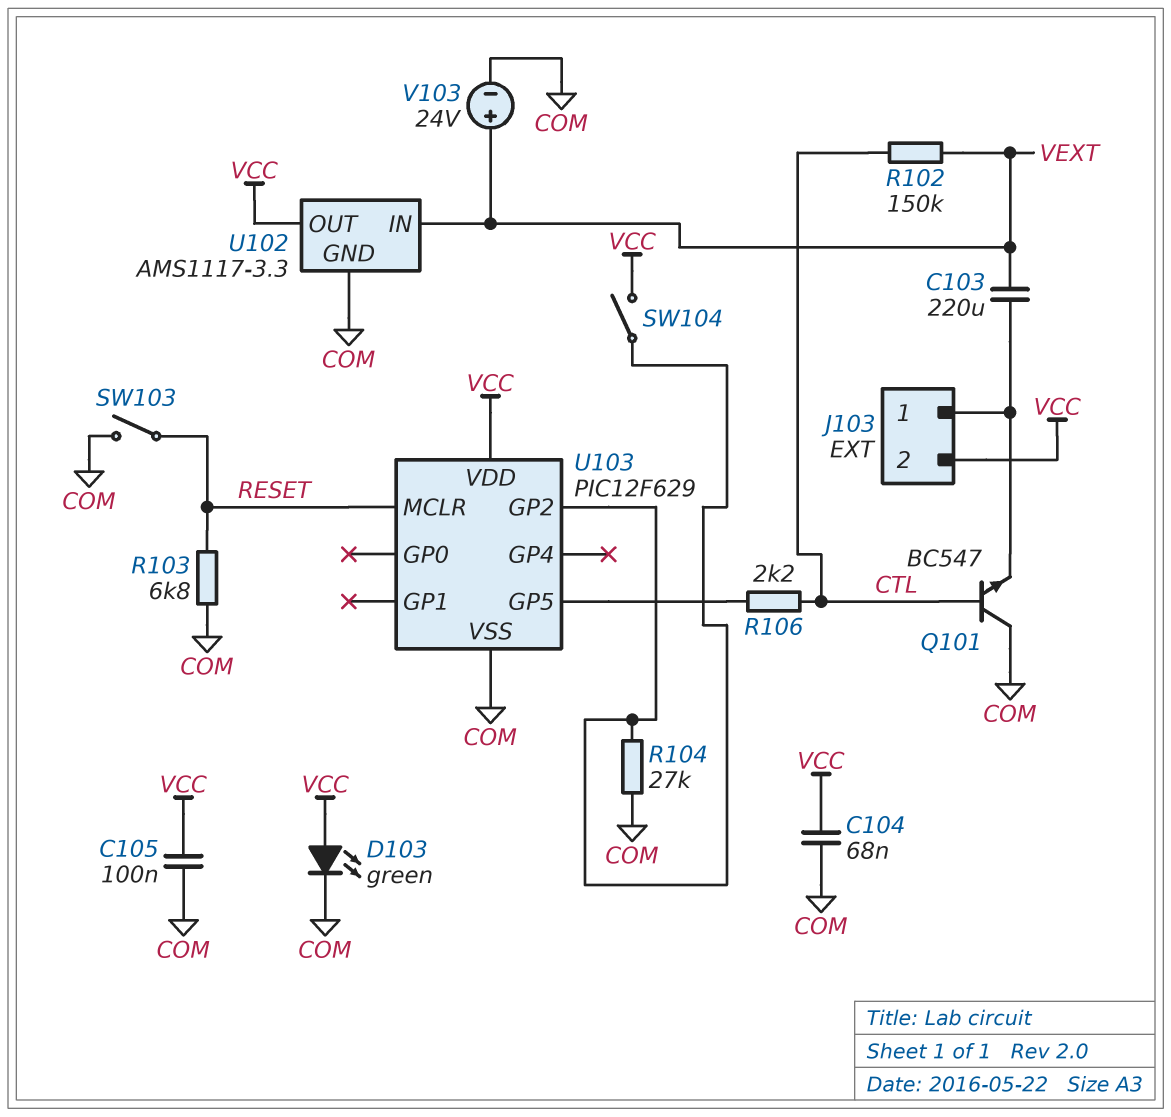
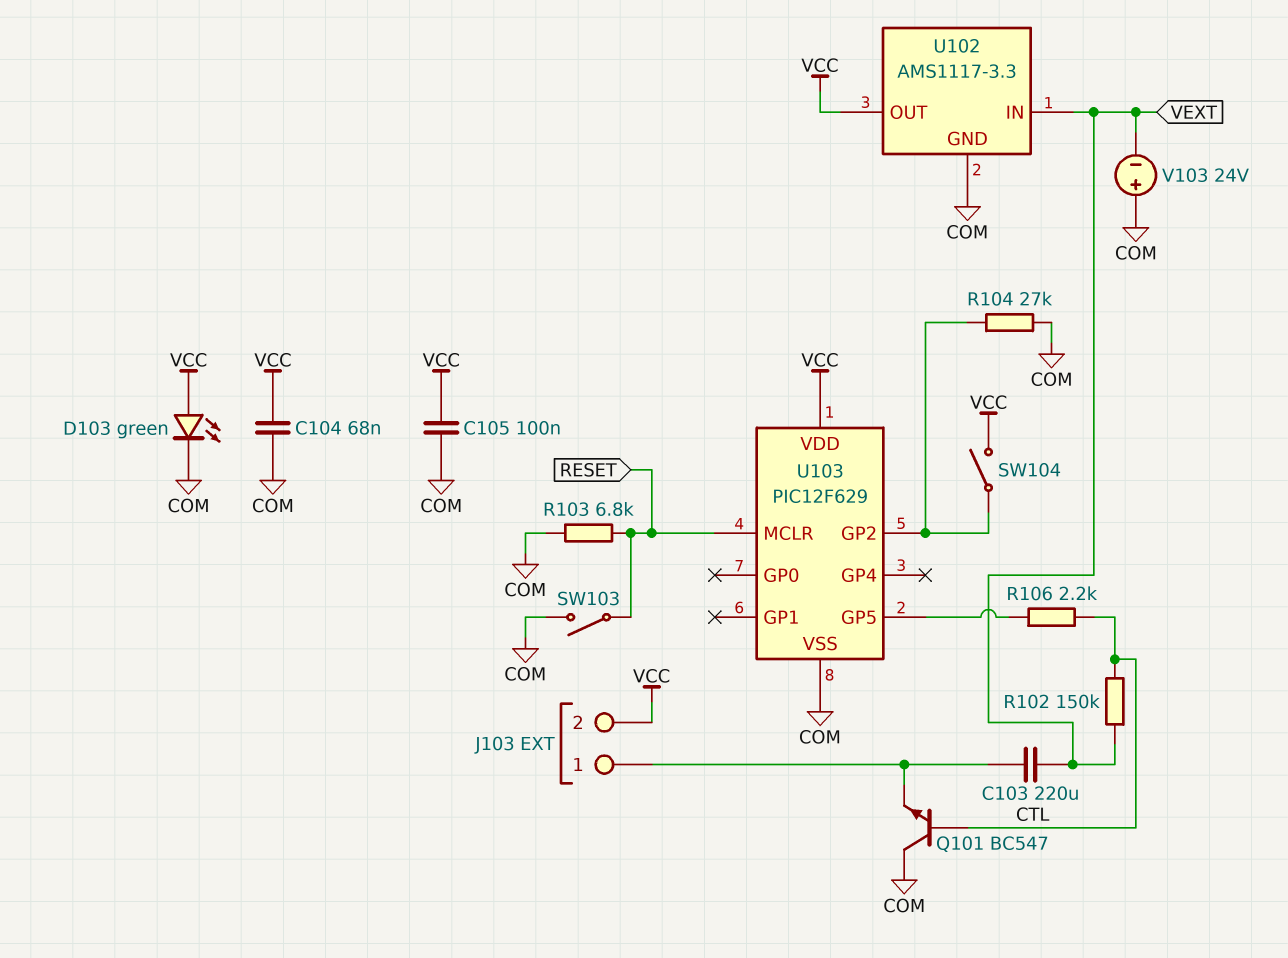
V103: 24V (plus VEXT, minus COM) -> 24V (plus COM, minus VEXT)

